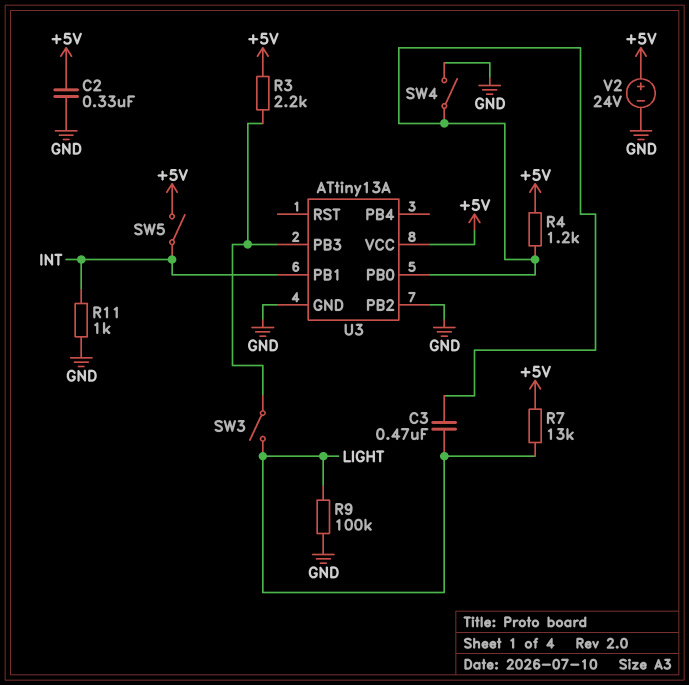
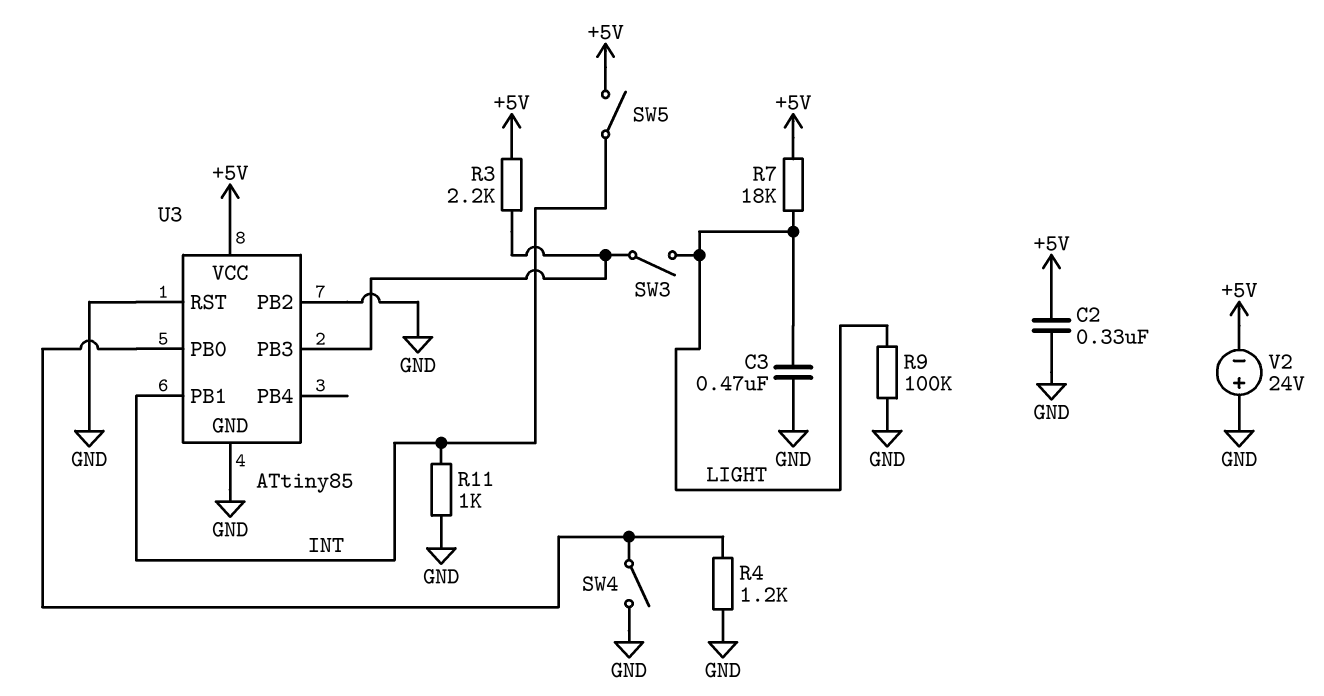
C3: 470nF (LIGHT, U3/PB0) -> 470nF (GND, LIGHT)
R4: 1.2k (+5V, U3/PB0) -> 1.2k (GND, U3/PB0)
R7: 13k (+5V, LIGHT) -> 18k (+5V, LIGHT)
U3: ATtiny13A -> ATtiny85
U3 pin RST: none -> GND
V2: 24V (plus +5V, minus GND) -> 24V (plus GND, minus +5V)

